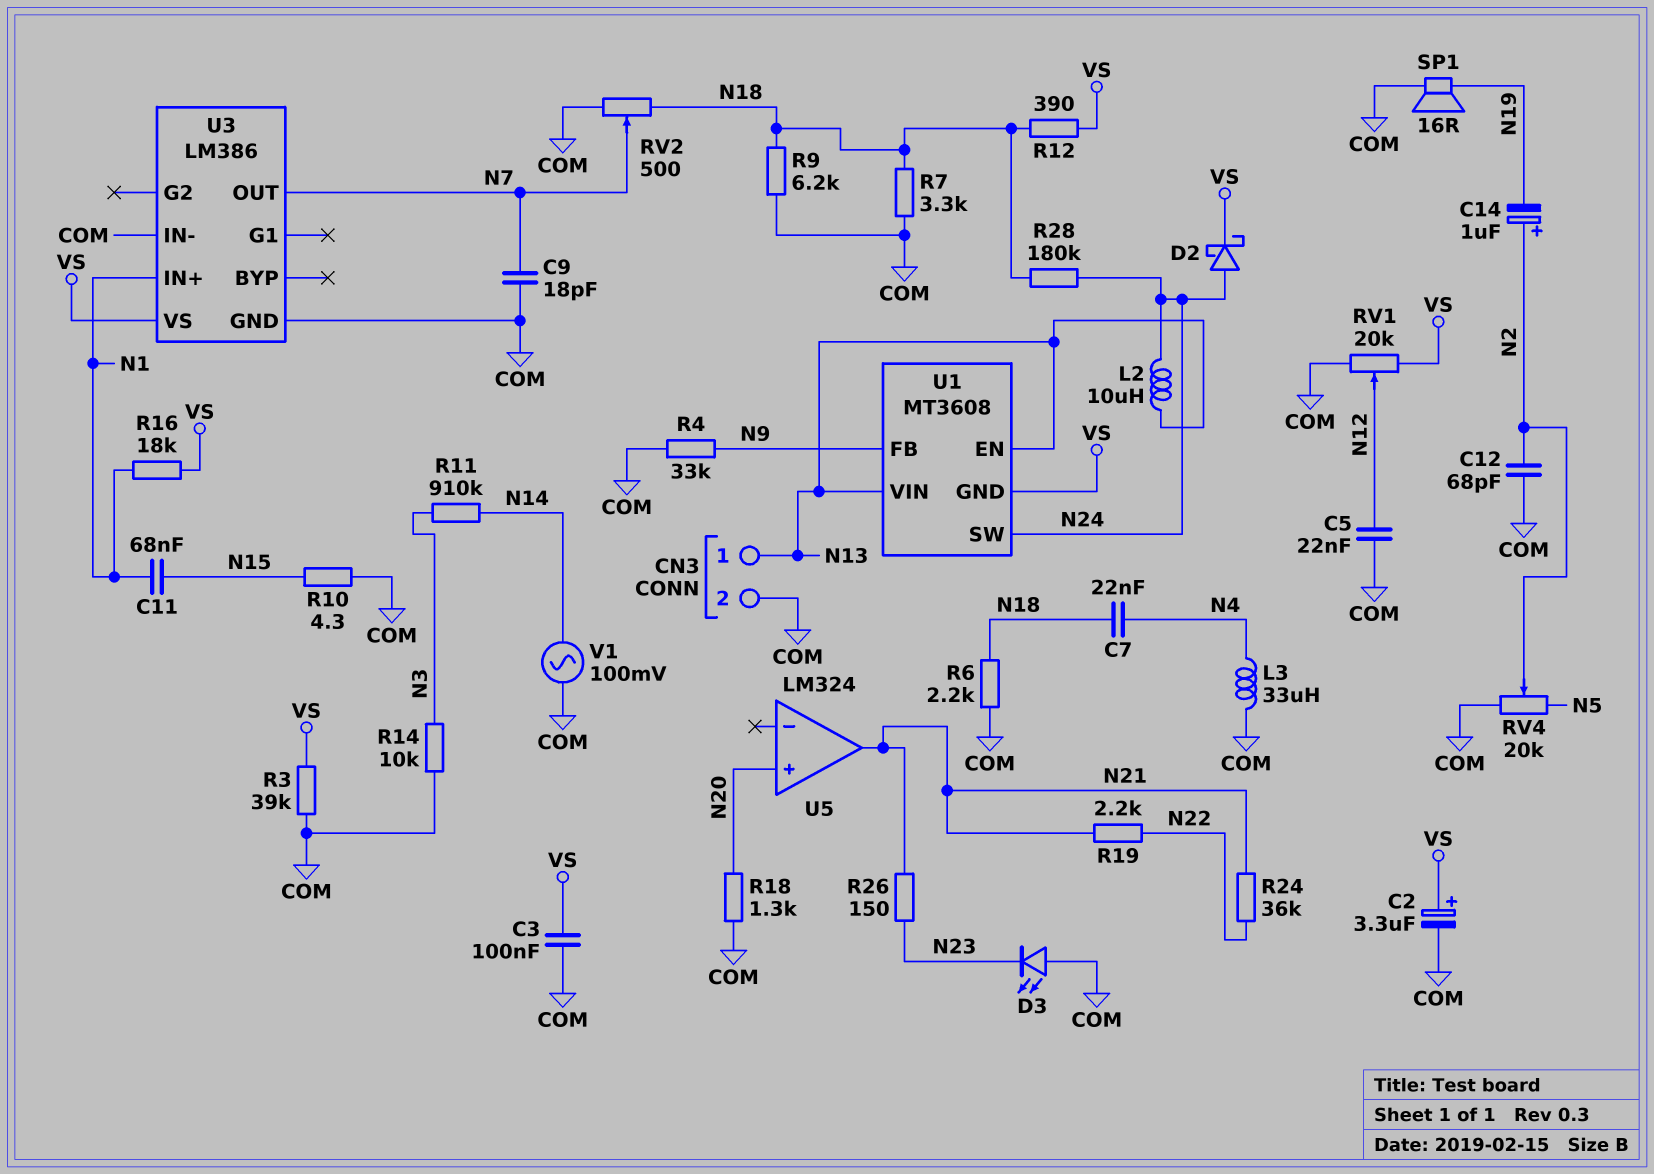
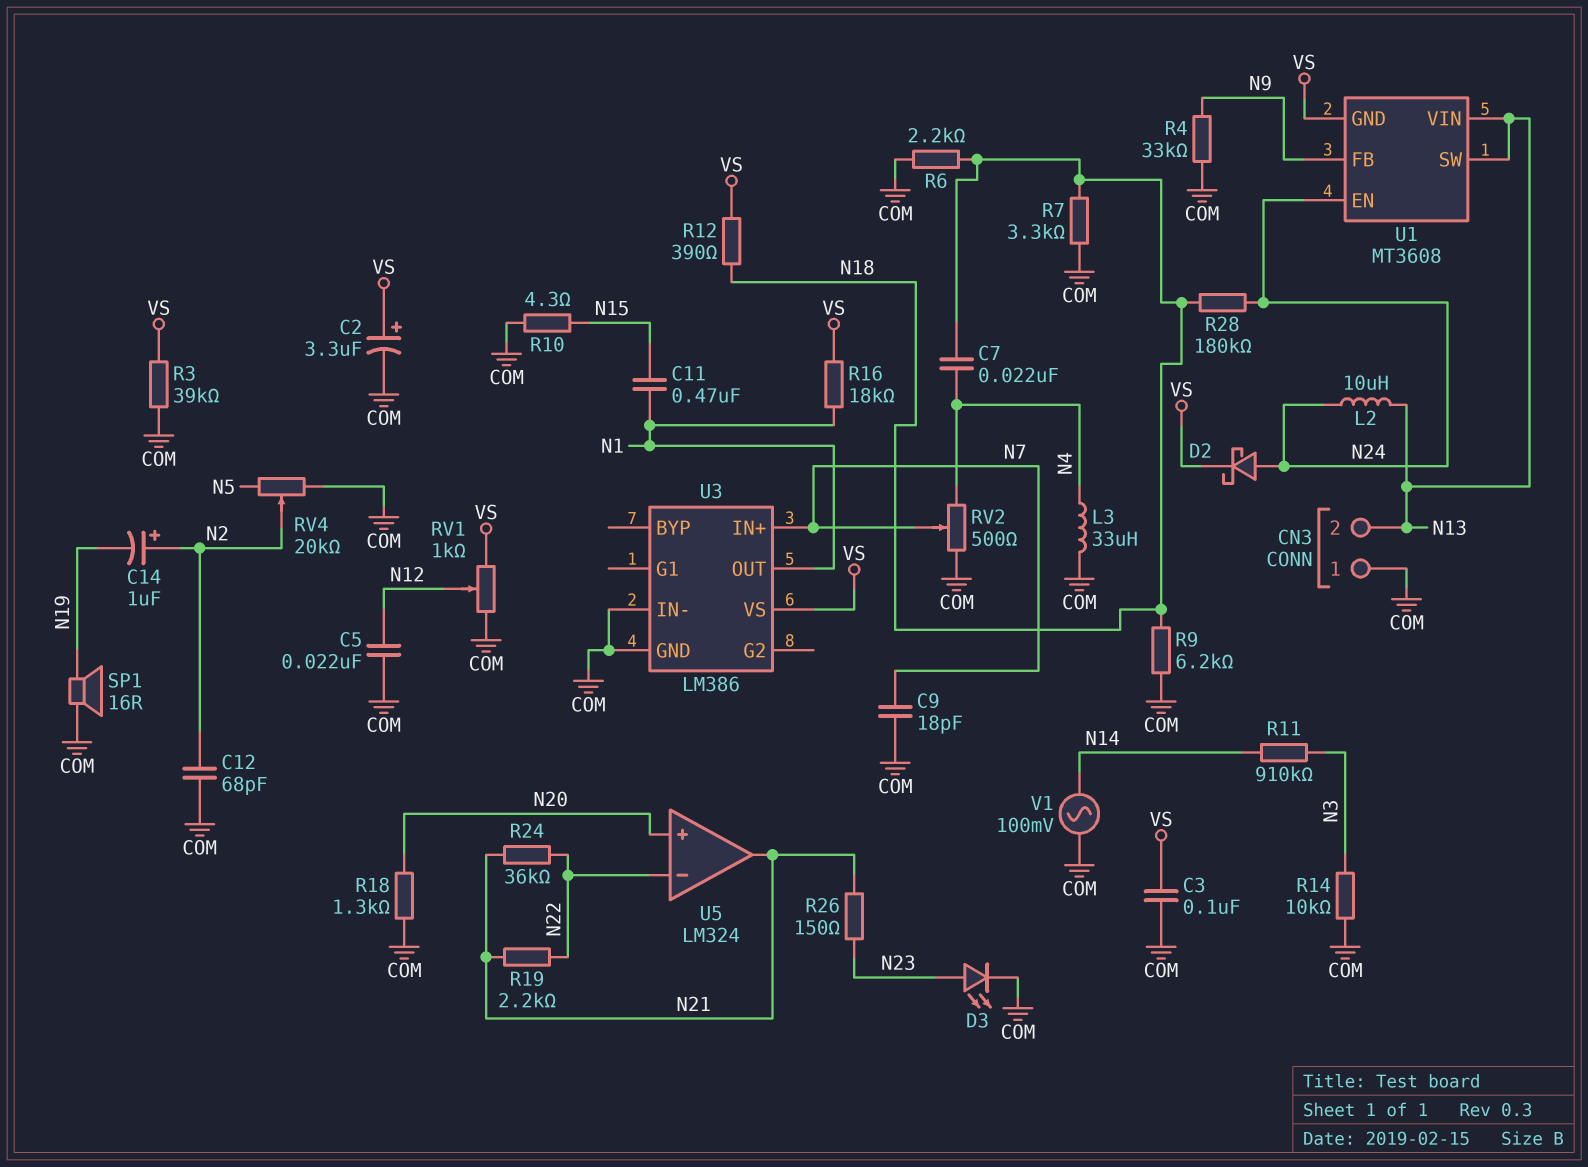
C11: 68nF (N1, N15) -> 470nF (N1, N15)
CN3 pin 1: N13 -> COM
CN3 pin 2: COM -> N13
D3: LED (A COM, K N23) -> LED (A N23, K COM)
RV1: 20k (COM, VS, wiper N12) -> 1k (COM, VS, wiper N12)
RV2: 500 (COM, N18, wiper N7) -> 500 (COM, N4, wiper N7)
U1 pin EN: N13 -> N24
U1 pin SW: N24 -> N13
U3 pin IN+: N1 -> N7
U3 pin OUT: N7 -> N1
U5 pin in-: none -> N22

